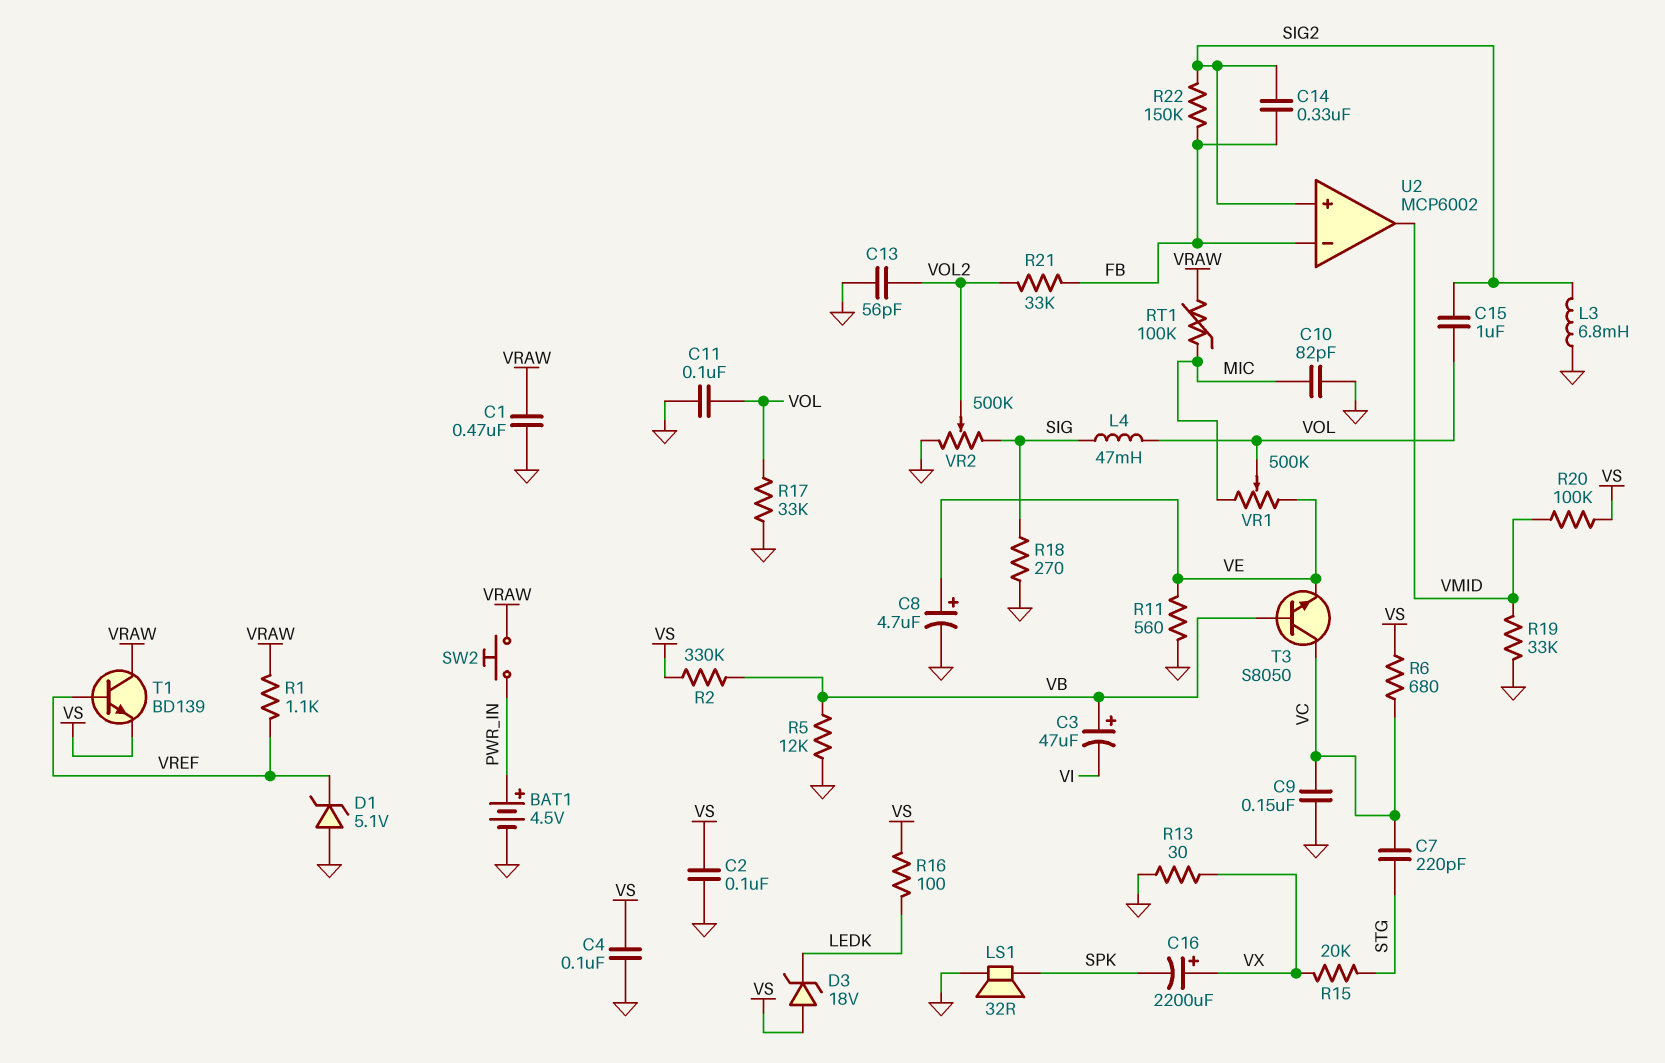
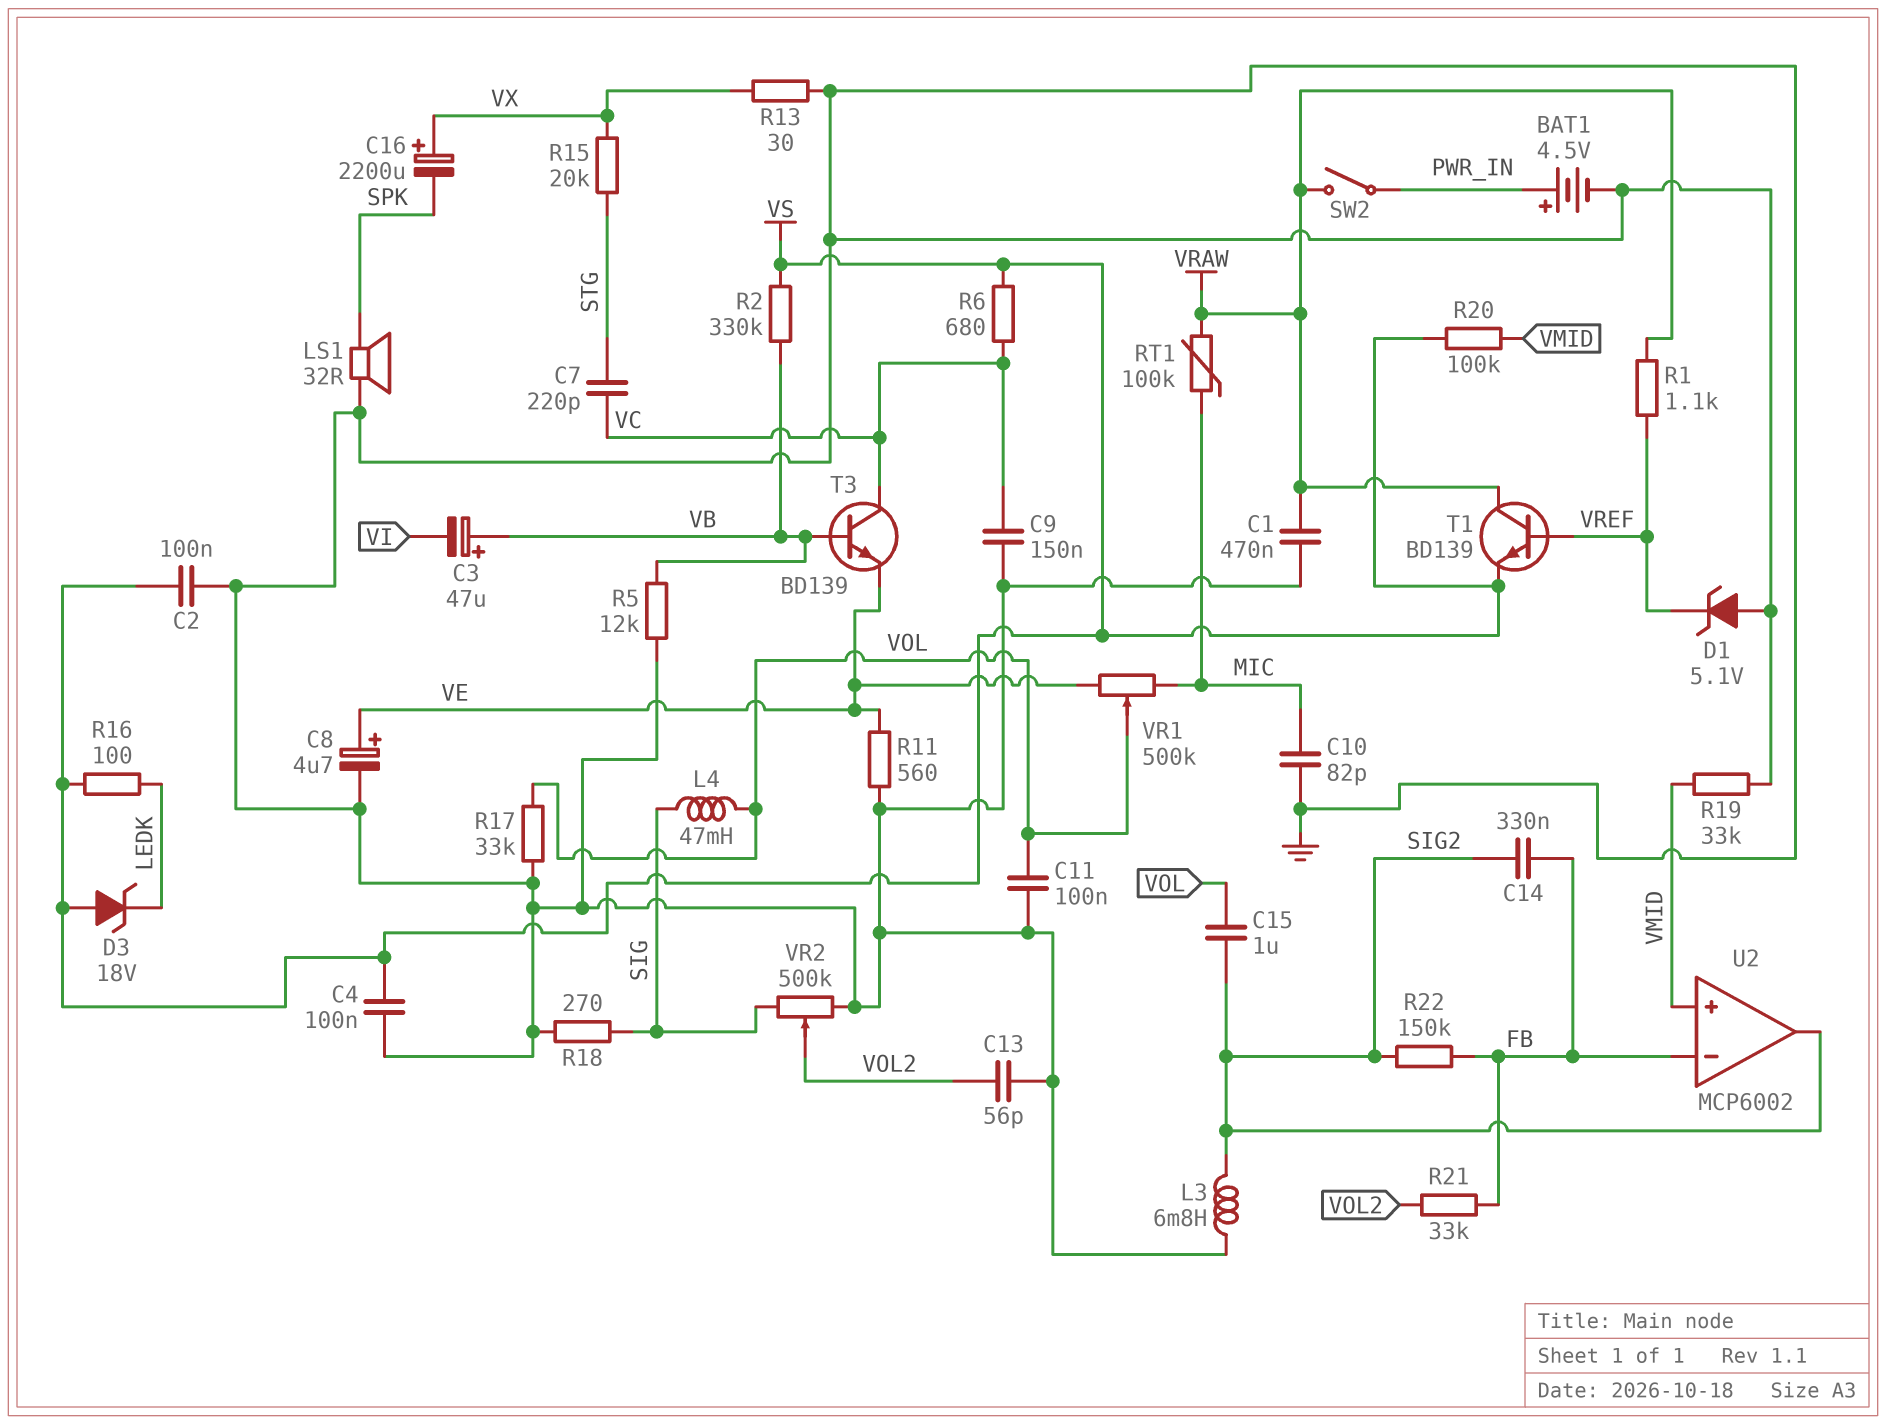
SW2: button (PWR_IN, VRAW) -> switch (PWR_IN, VRAW)
T3: NPN S8050 (B VB, C VC, E VE) -> NPN BD139 (B VB, C VC, E VE)
U2 pin in+: SIG2 -> VMID
U2 pin out: VMID -> SIG2

